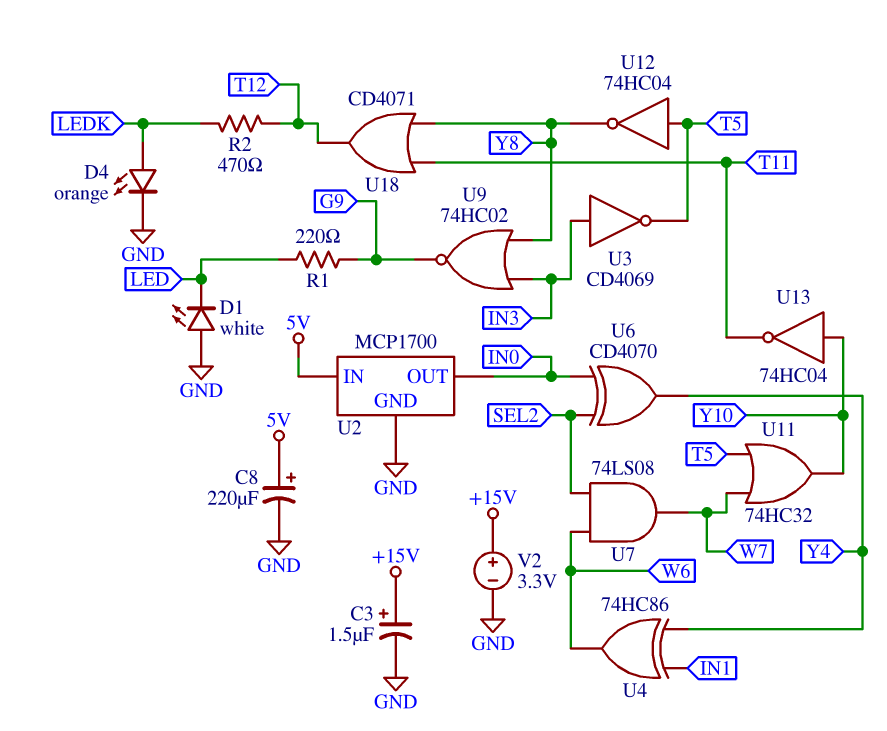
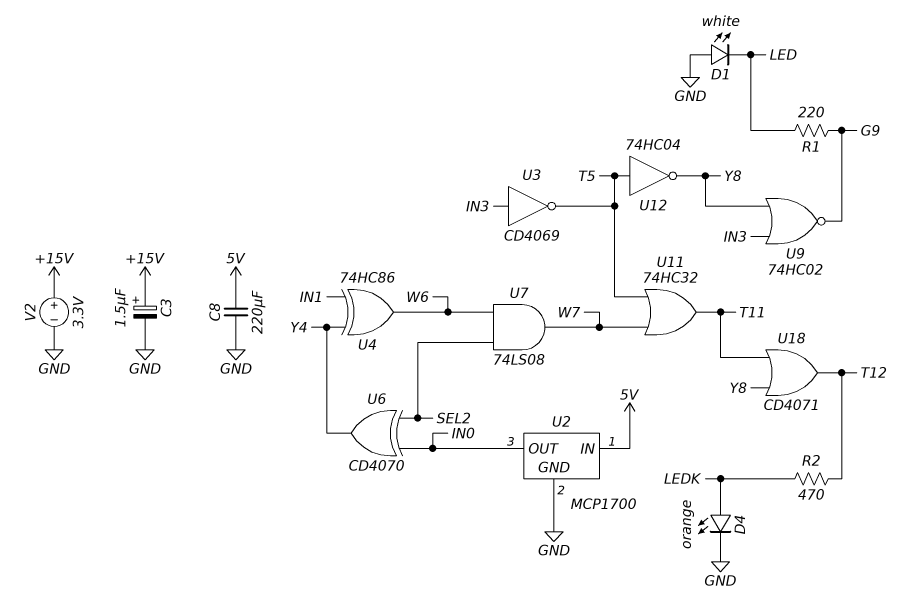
C8: 220uF (plus 5V, minus GND) -> 220uF (5V, GND)
U11: OR 74HC32 (in T5, in W7, out Y10) -> OR 74HC32 (in T5, in W7, out T11)
U13: NOT 74HC04 (in Y10, out T11) -> none

